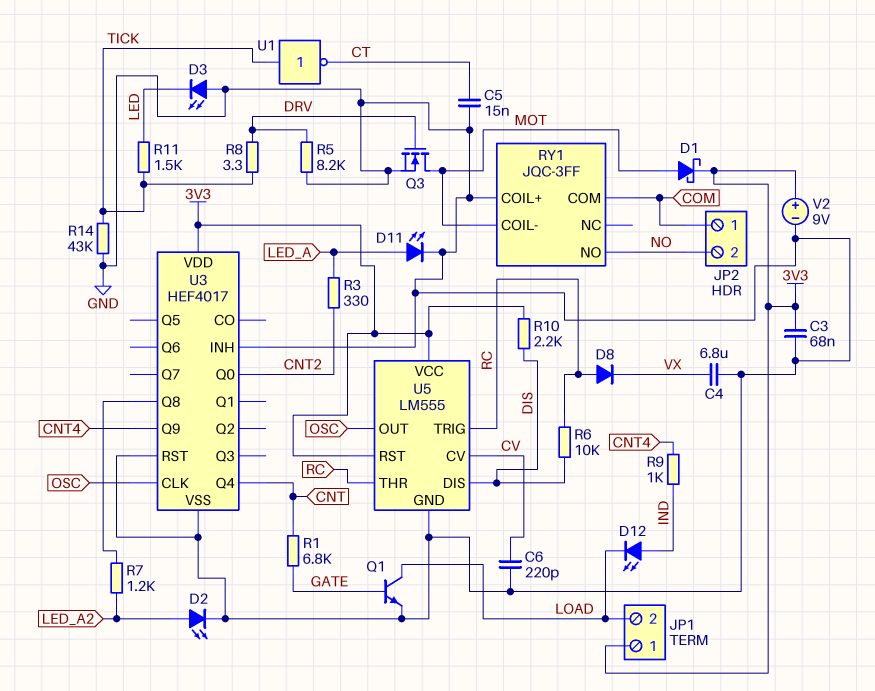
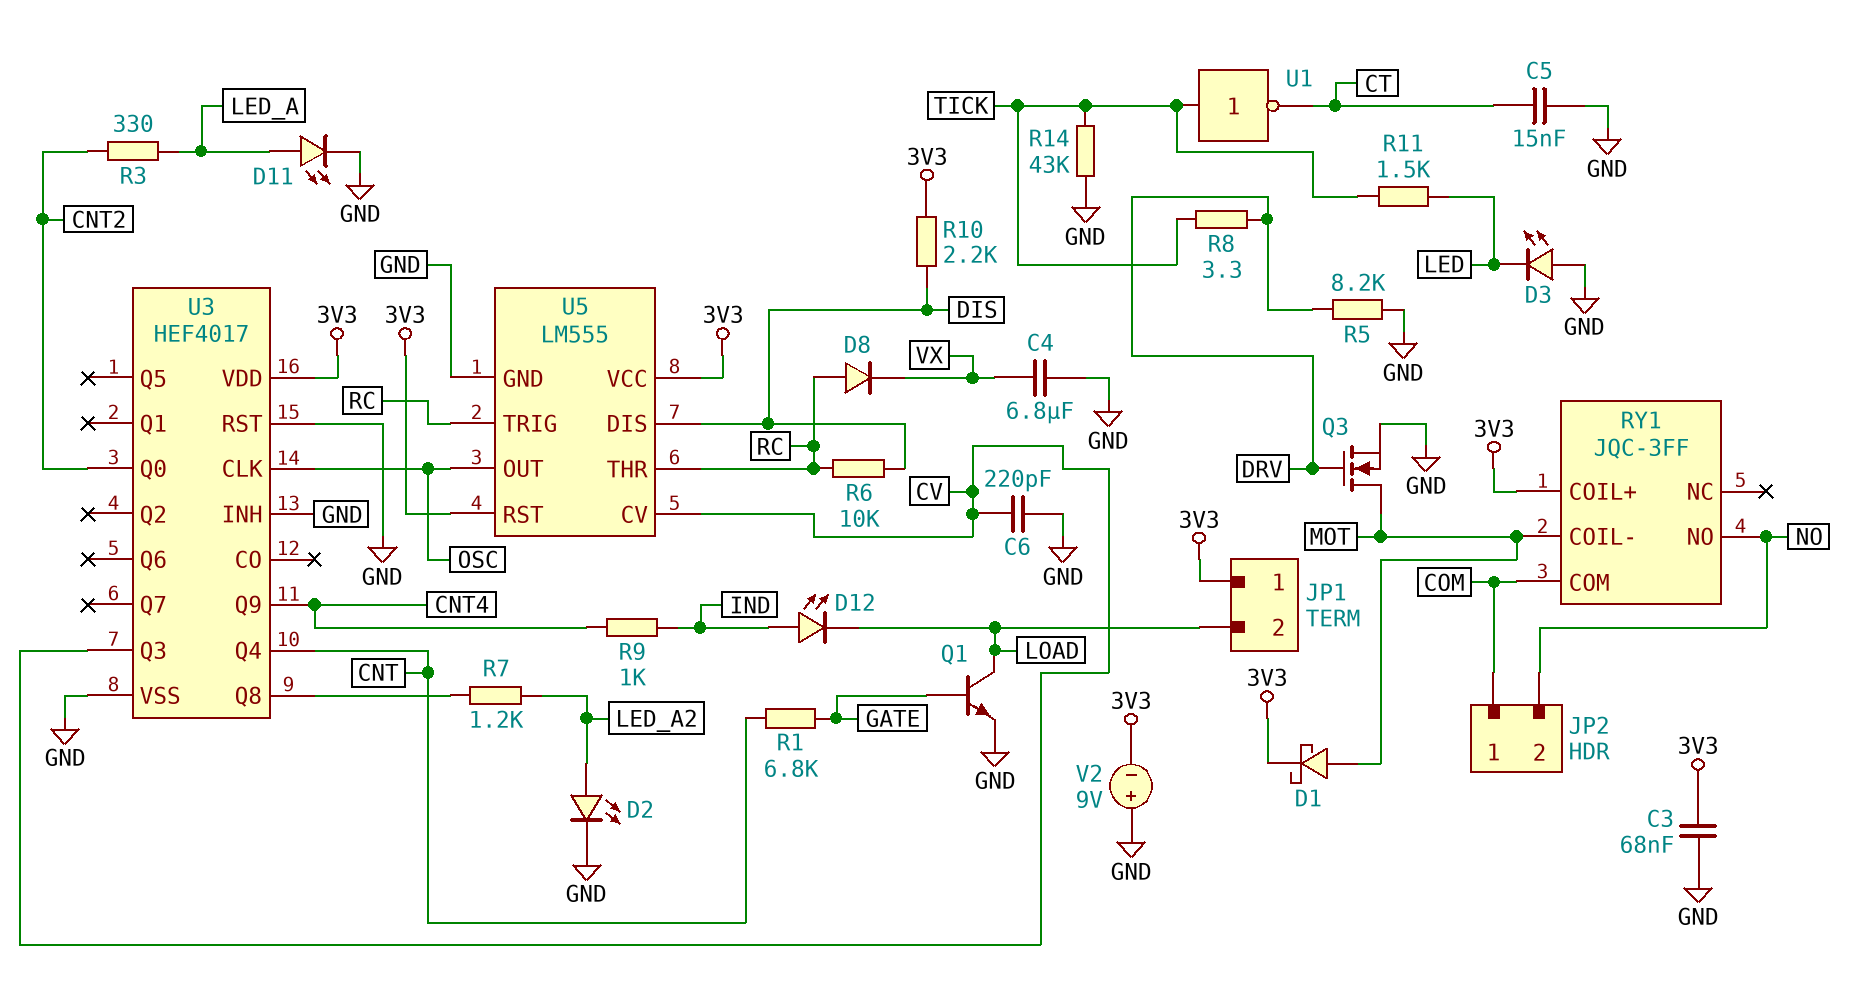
RY1 pin COIL+: GND -> 3V3
U3 pin Q3: none -> CV
V2: 9V (plus 3V3, minus GND) -> 9V (plus GND, minus 3V3)

